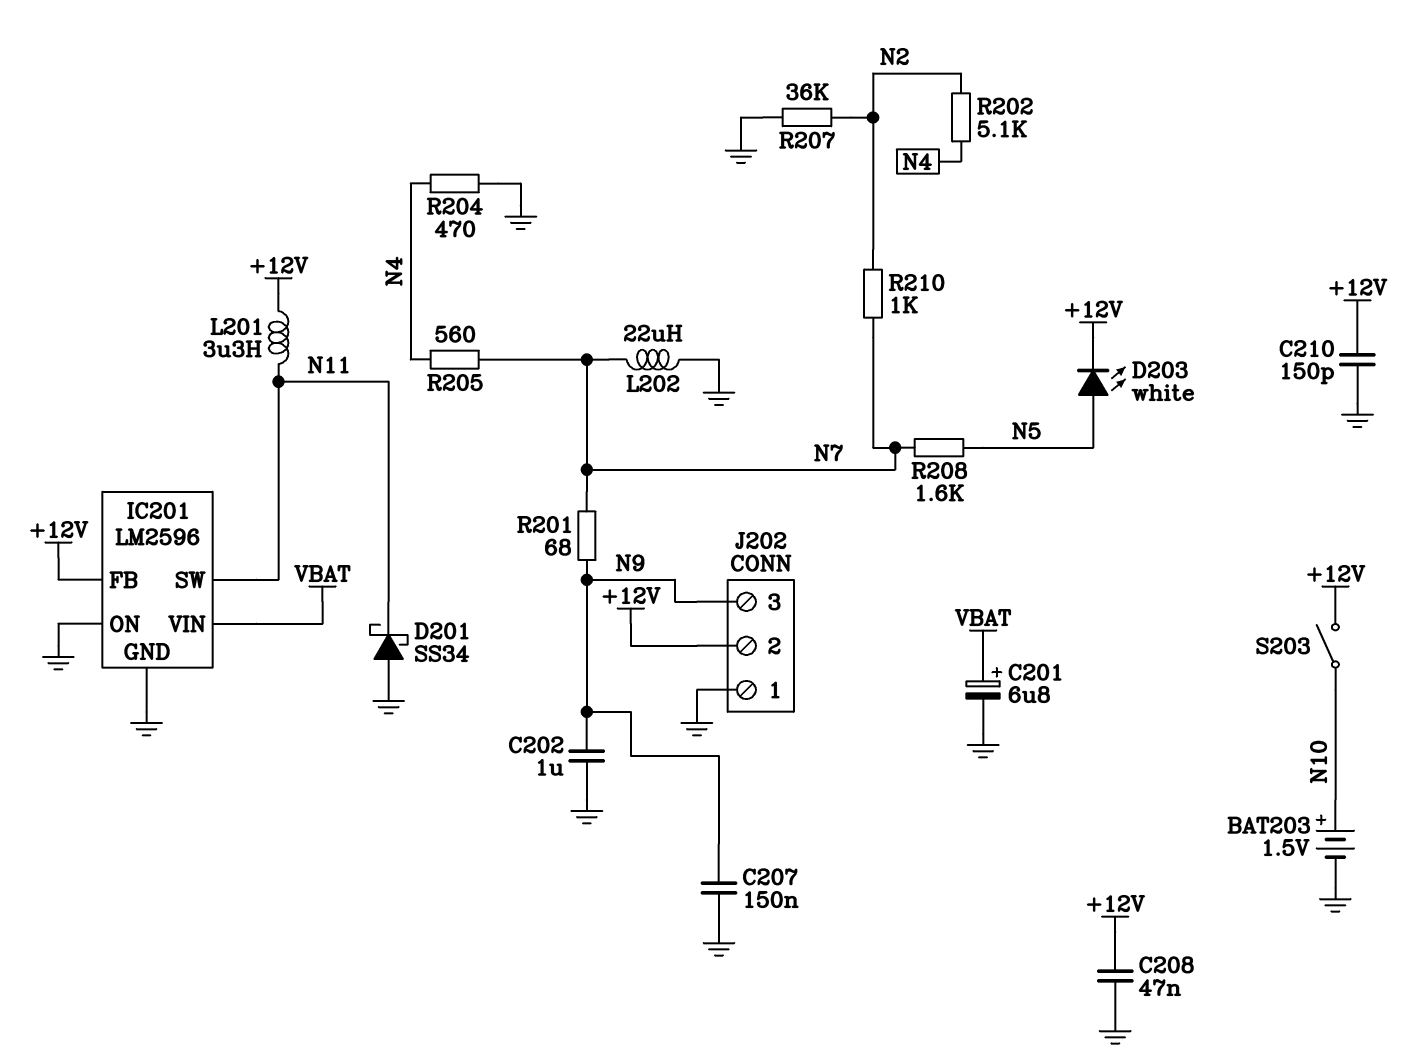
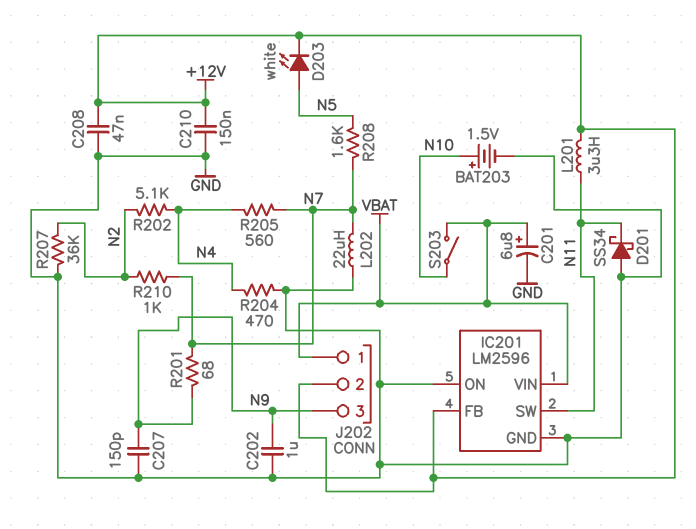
C207: 150nF (GND, N9) -> 150pF (GND, N9)
C210: 150pF (+12V, GND) -> 150nF (+12V, GND)
J202 pin 1: GND -> VBAT
S203: switch (+12V, N10) -> switch (N10, VBAT)

